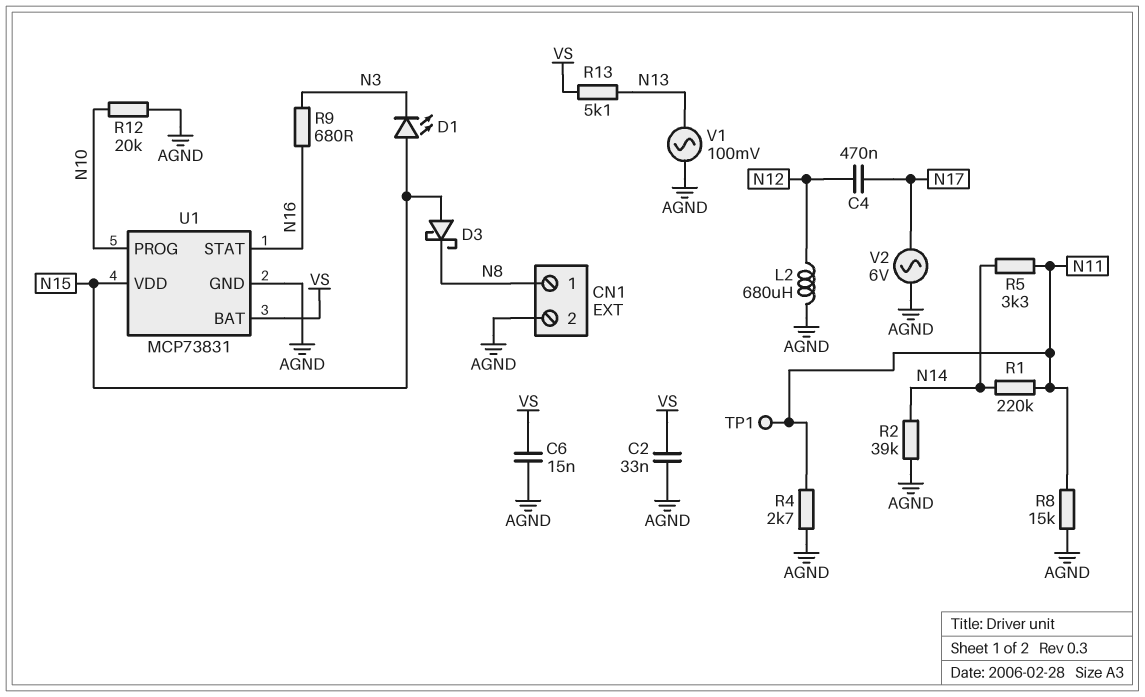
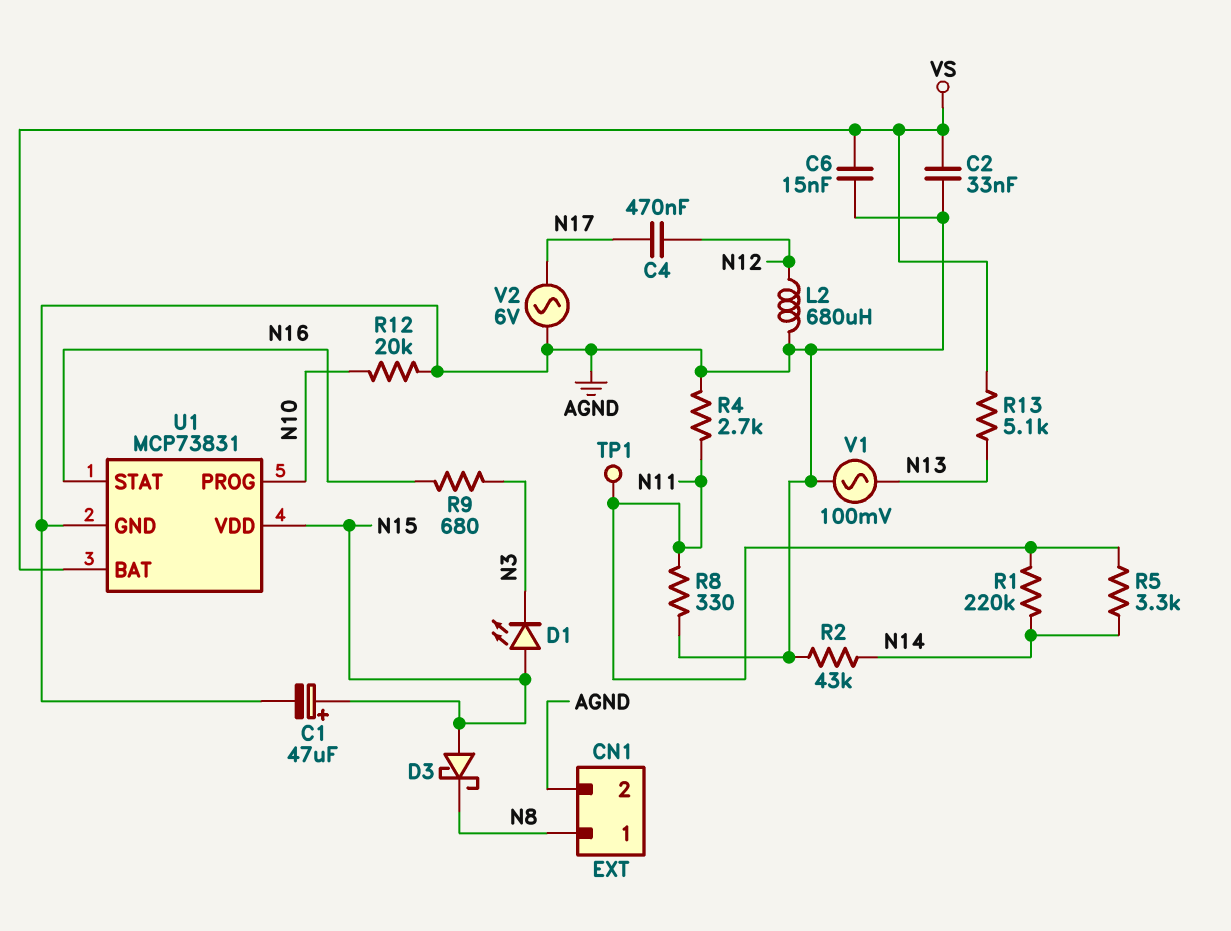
C1: none -> 47uF (plus N15, minus AGND)
R2: 39k (AGND, N14) -> 43k (AGND, N14)
R8: 15k (AGND, N11) -> 330 (AGND, N11)

